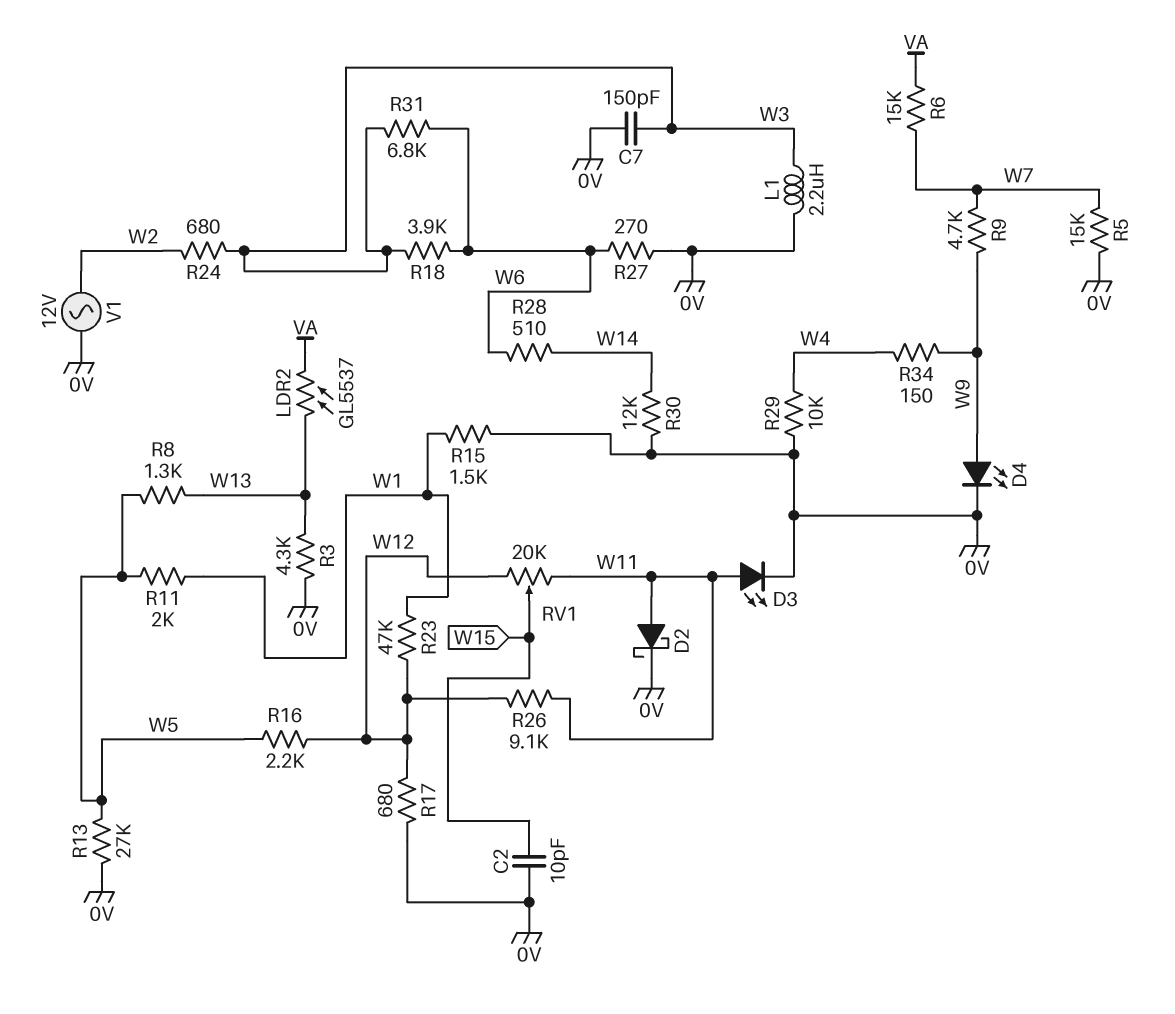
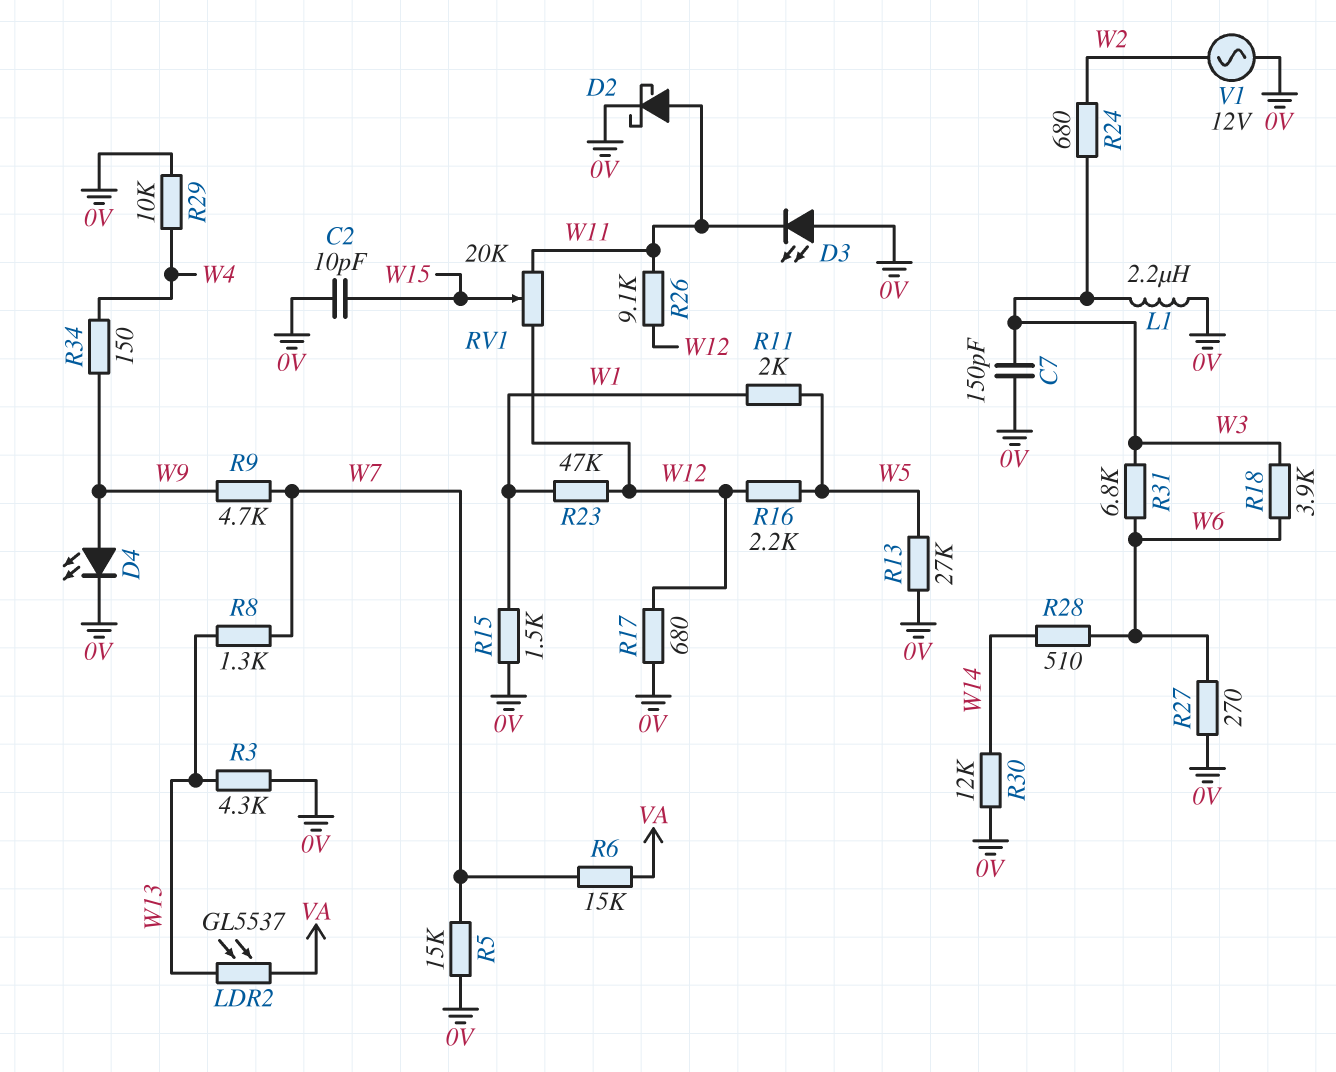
D3: LED (A W11, K 0V) -> LED (A 0V, K W11)
R8: 1.3k (W5, W13) -> 1.3k (W7, W13)

